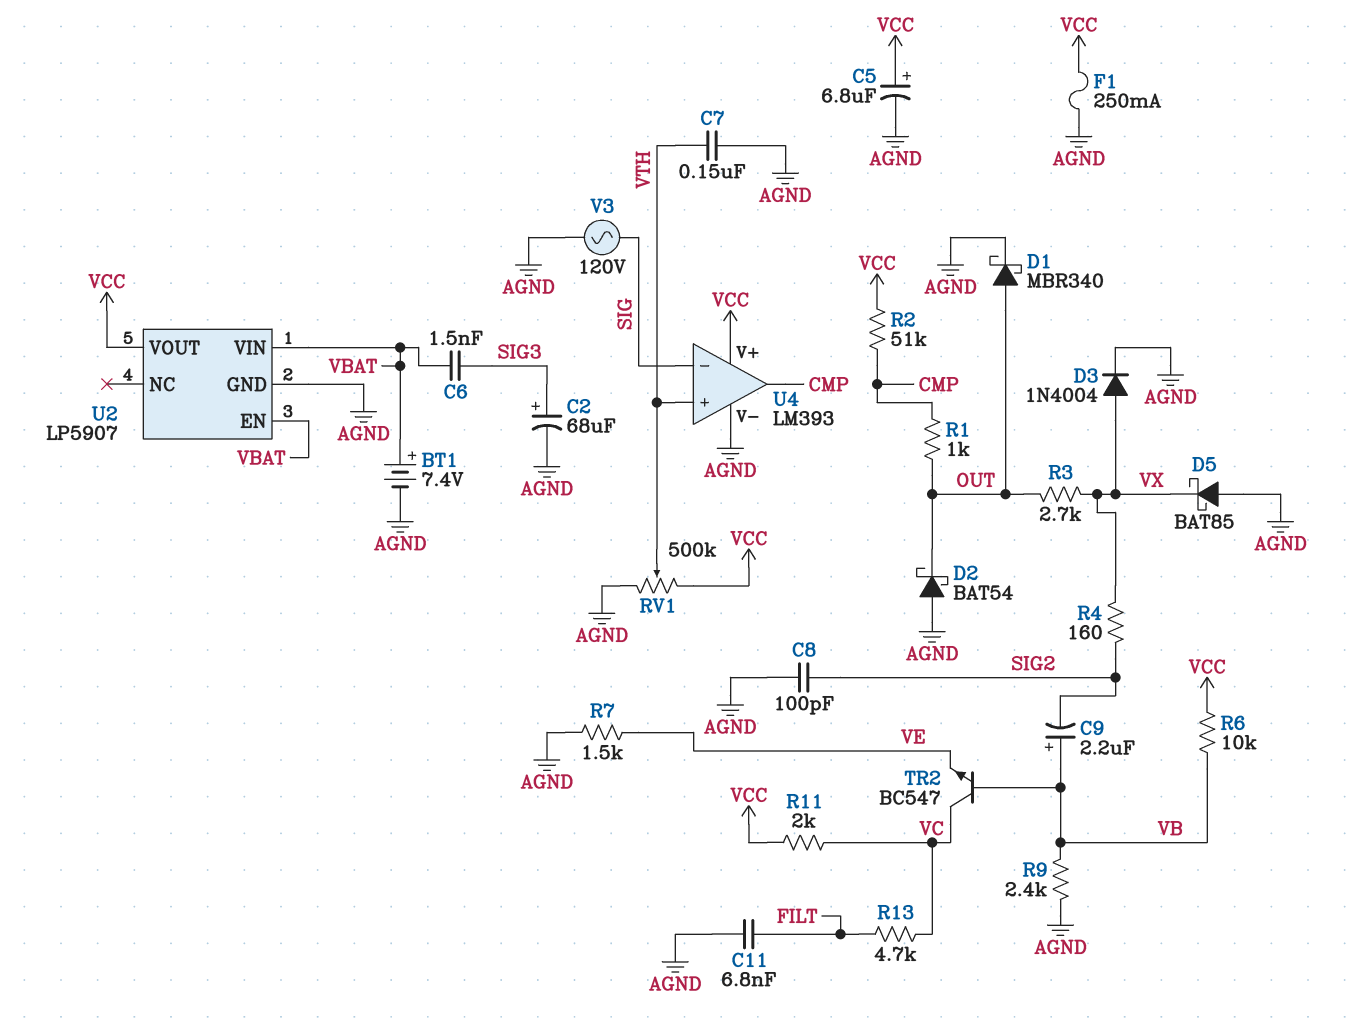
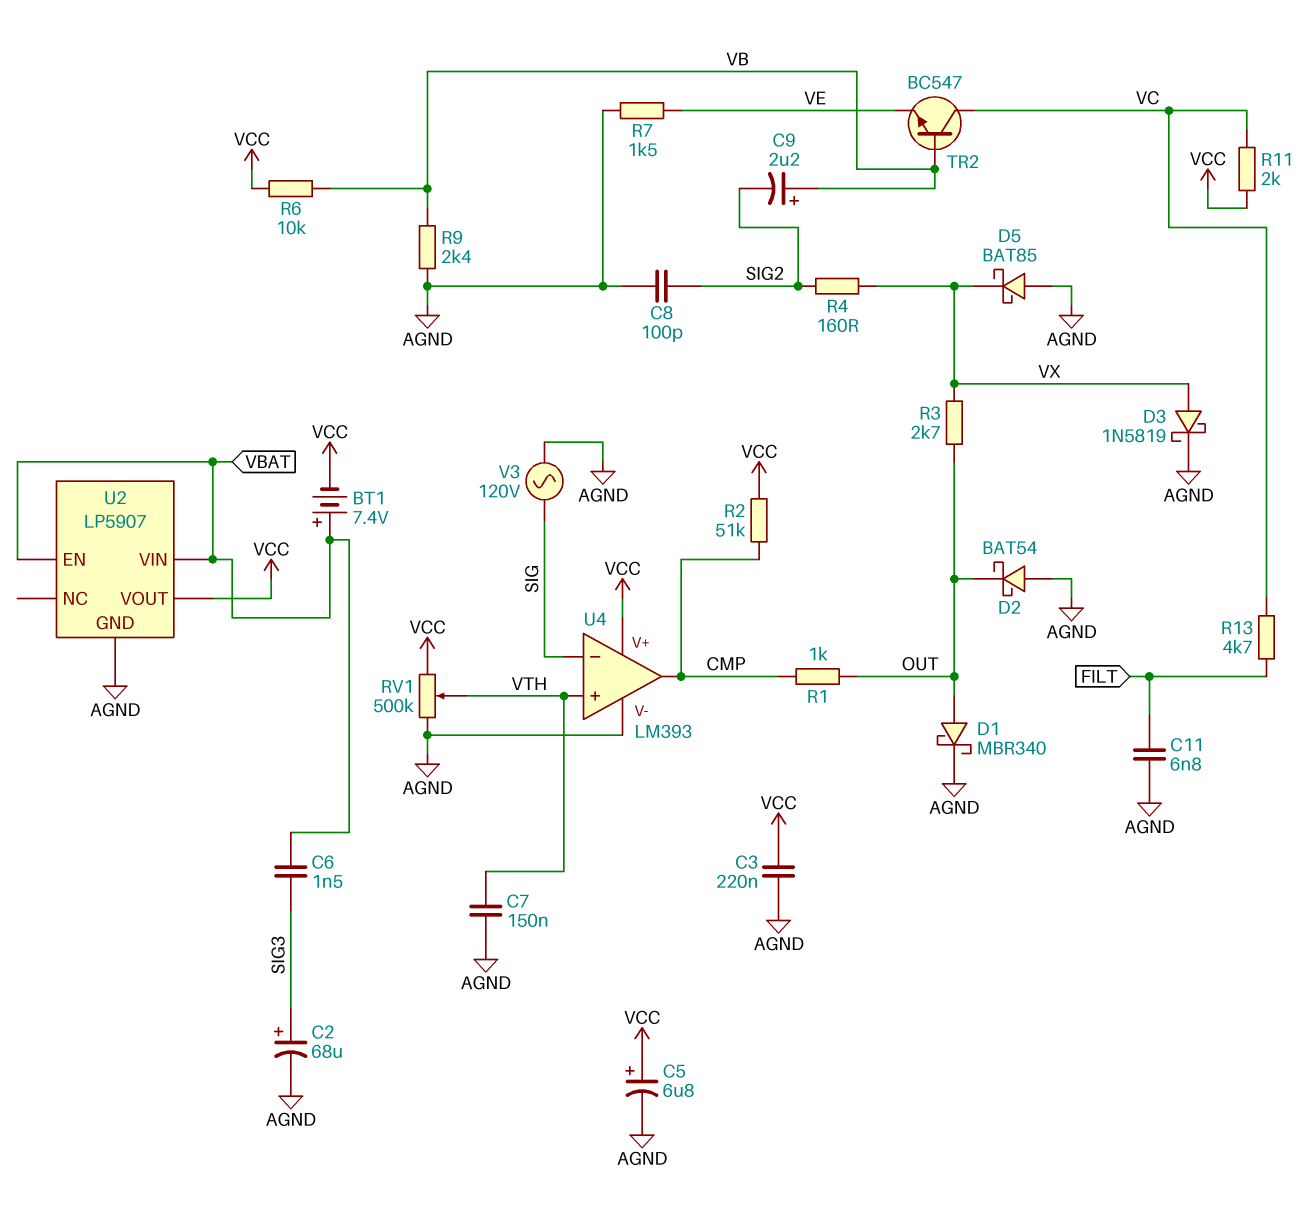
BT1: 7.4V (plus VBAT, minus AGND) -> 7.4V (plus VBAT, minus VCC)
C3: none -> 220nF (AGND, VCC)
D3: diode 1N4004 (A VX, K AGND) -> schottky 1N5819 (A VX, K AGND)
F1: 250mA (AGND, VCC) -> none

